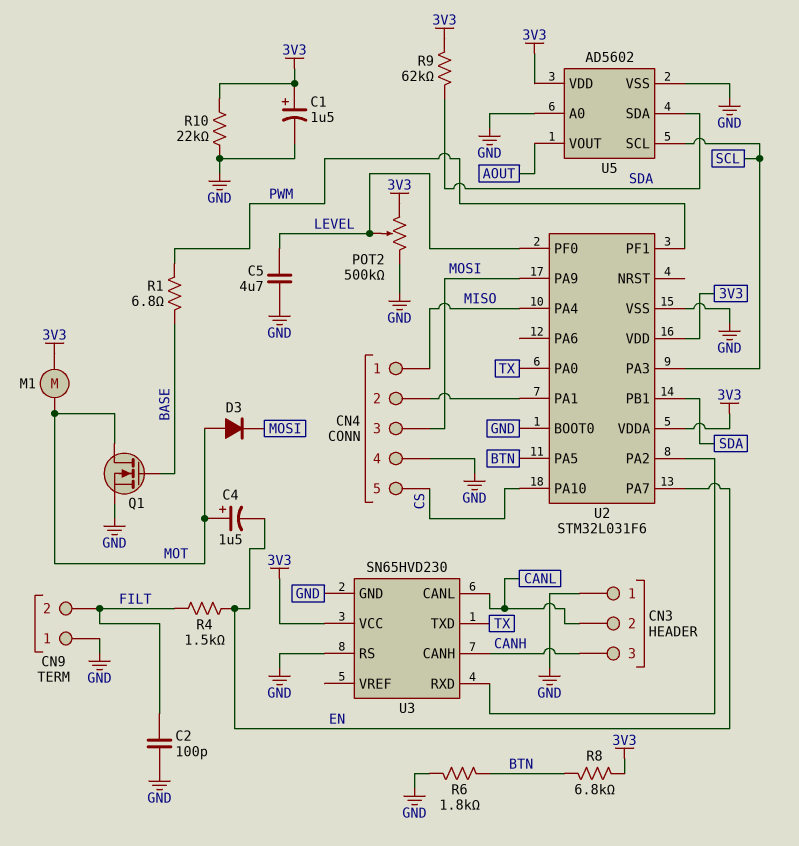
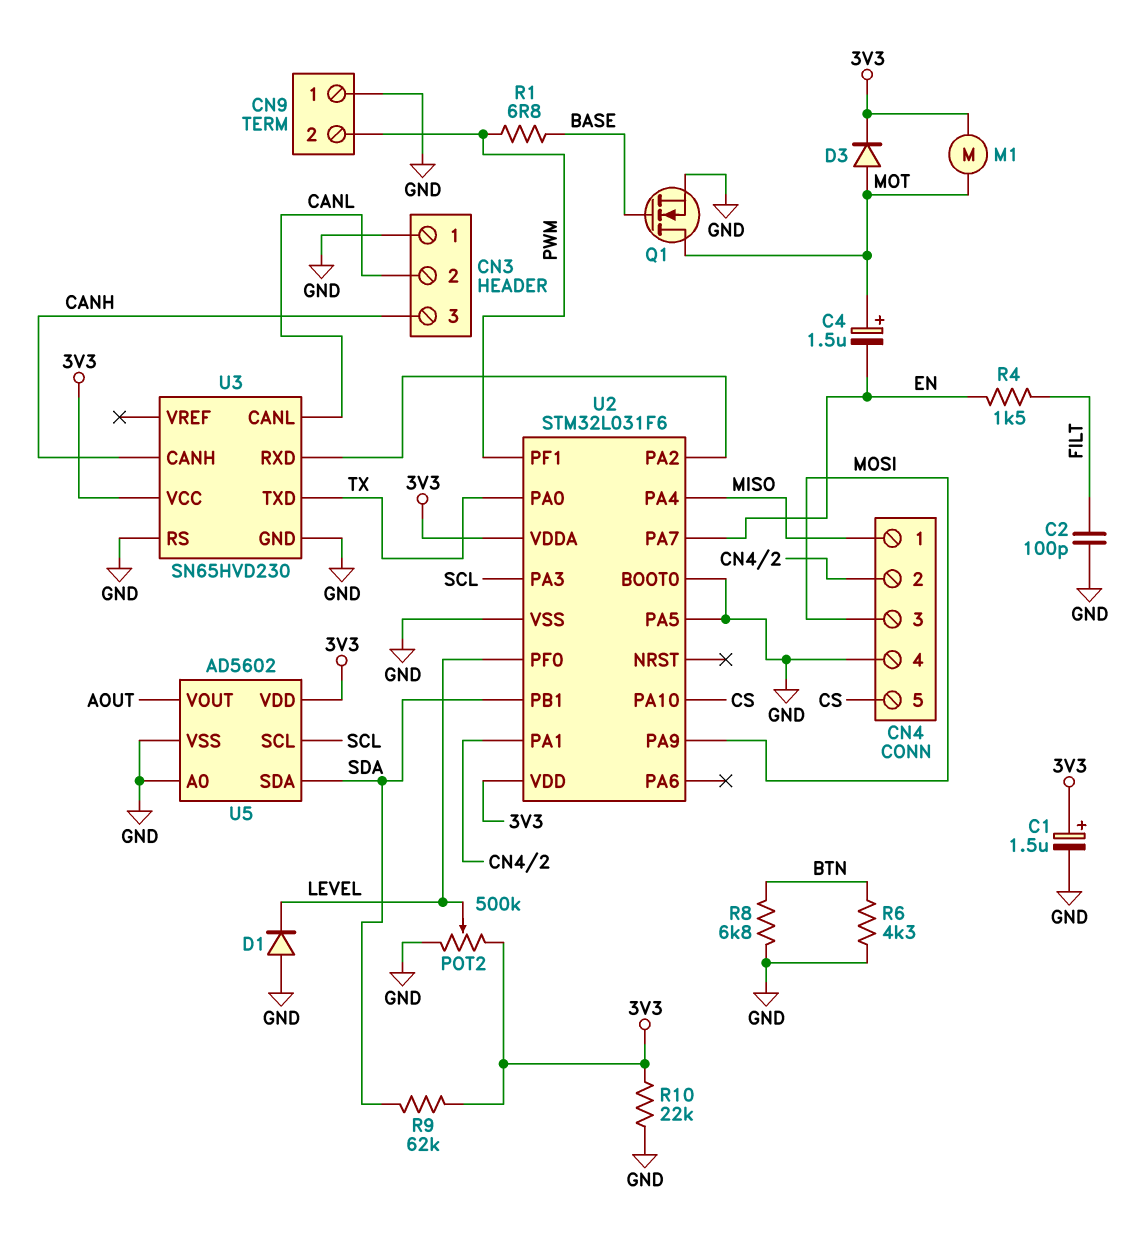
C5: 4.7uF (GND, LEVEL) -> none
CN9 pin 2: FILT -> PWM
D1: none -> diode (A GND, K LEVEL)
D3: diode (A MOT, K MOSI) -> diode (A MOT, K 3V3)
R6: 1.8k (BTN, GND) -> 4.3k (BTN, GND)
R8: 6.8k (3V3, BTN) -> 6.8k (BTN, GND)
U2 pin PA5: BTN -> GND

